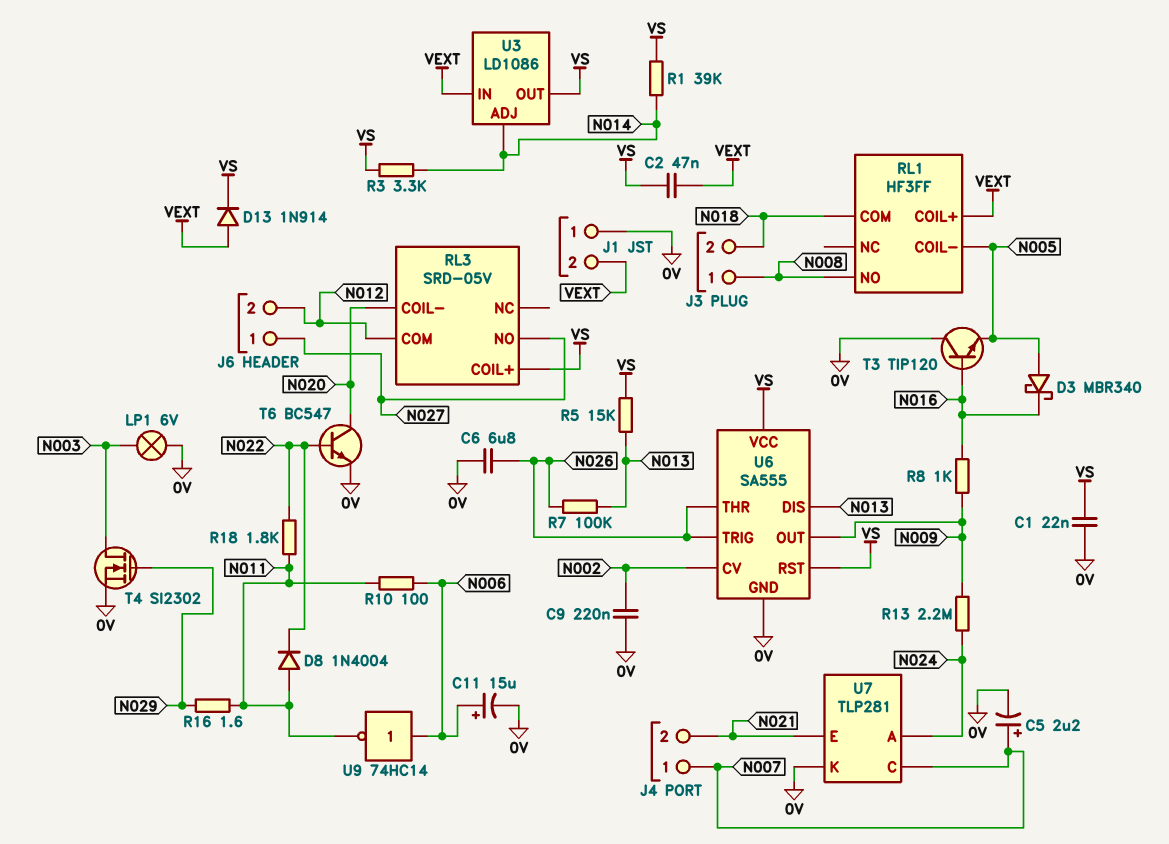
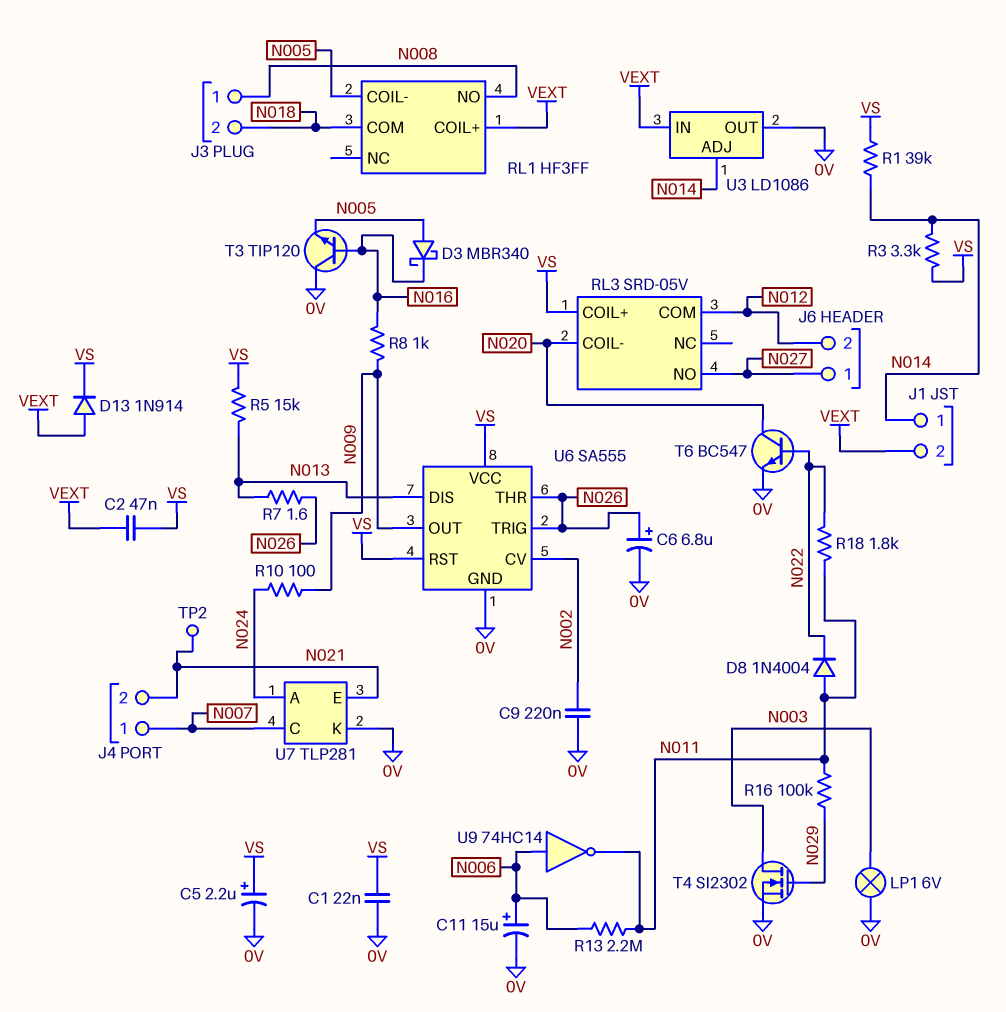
C5: 2.2uF (plus N007, minus 0V) -> 2.2uF (plus VS, minus 0V)
C6: 6.8uF (0V, N026) -> 6.8uF (plus N026, minus 0V)
J1 pin 1: 0V -> N014
R7: 100k (N013, N026) -> 1.6 (N013, N026)
R10: 100 (N006, N011) -> 100 (N009, N024)
R13: 2.2M (N009, N024) -> 2.2M (N006, N011)
R16: 1.6 (N011, N029) -> 100k (N011, N029)
TP2: none -> test point (N021)
U3 pin OUT: VS -> 0V

